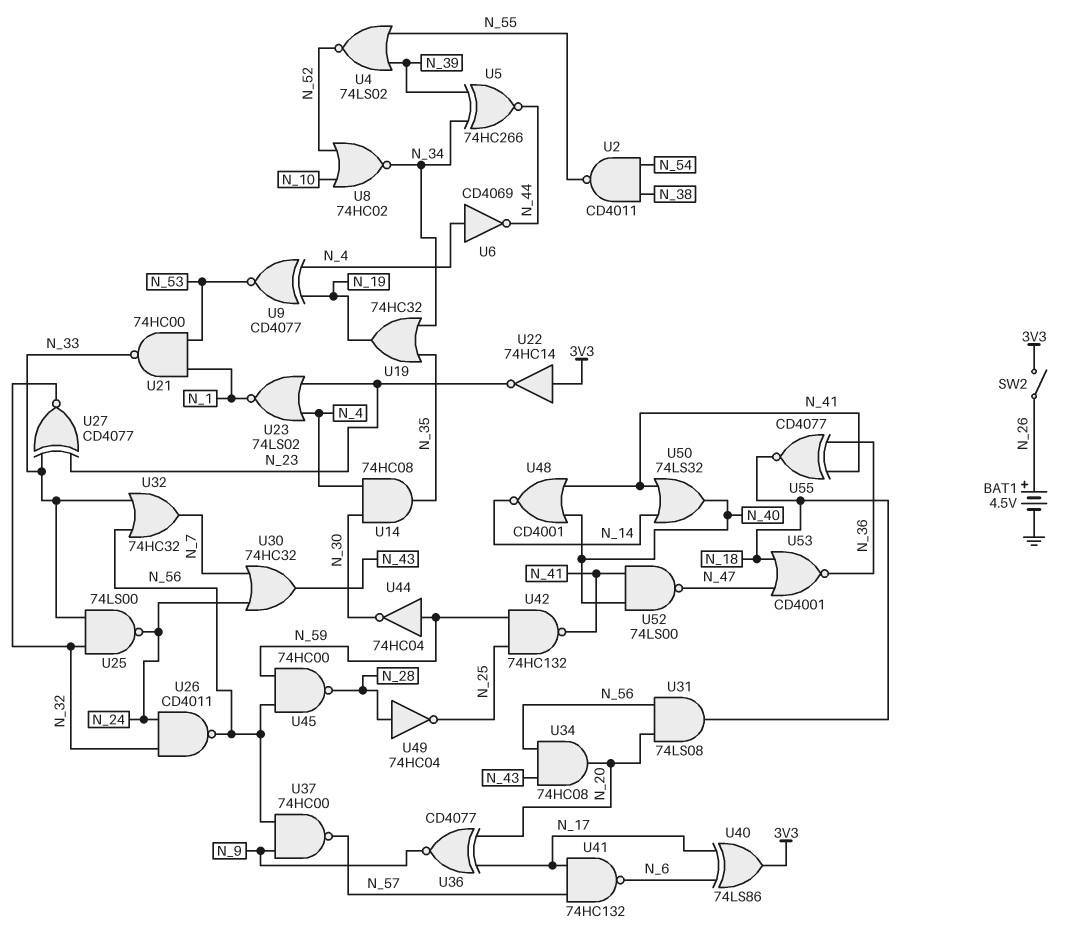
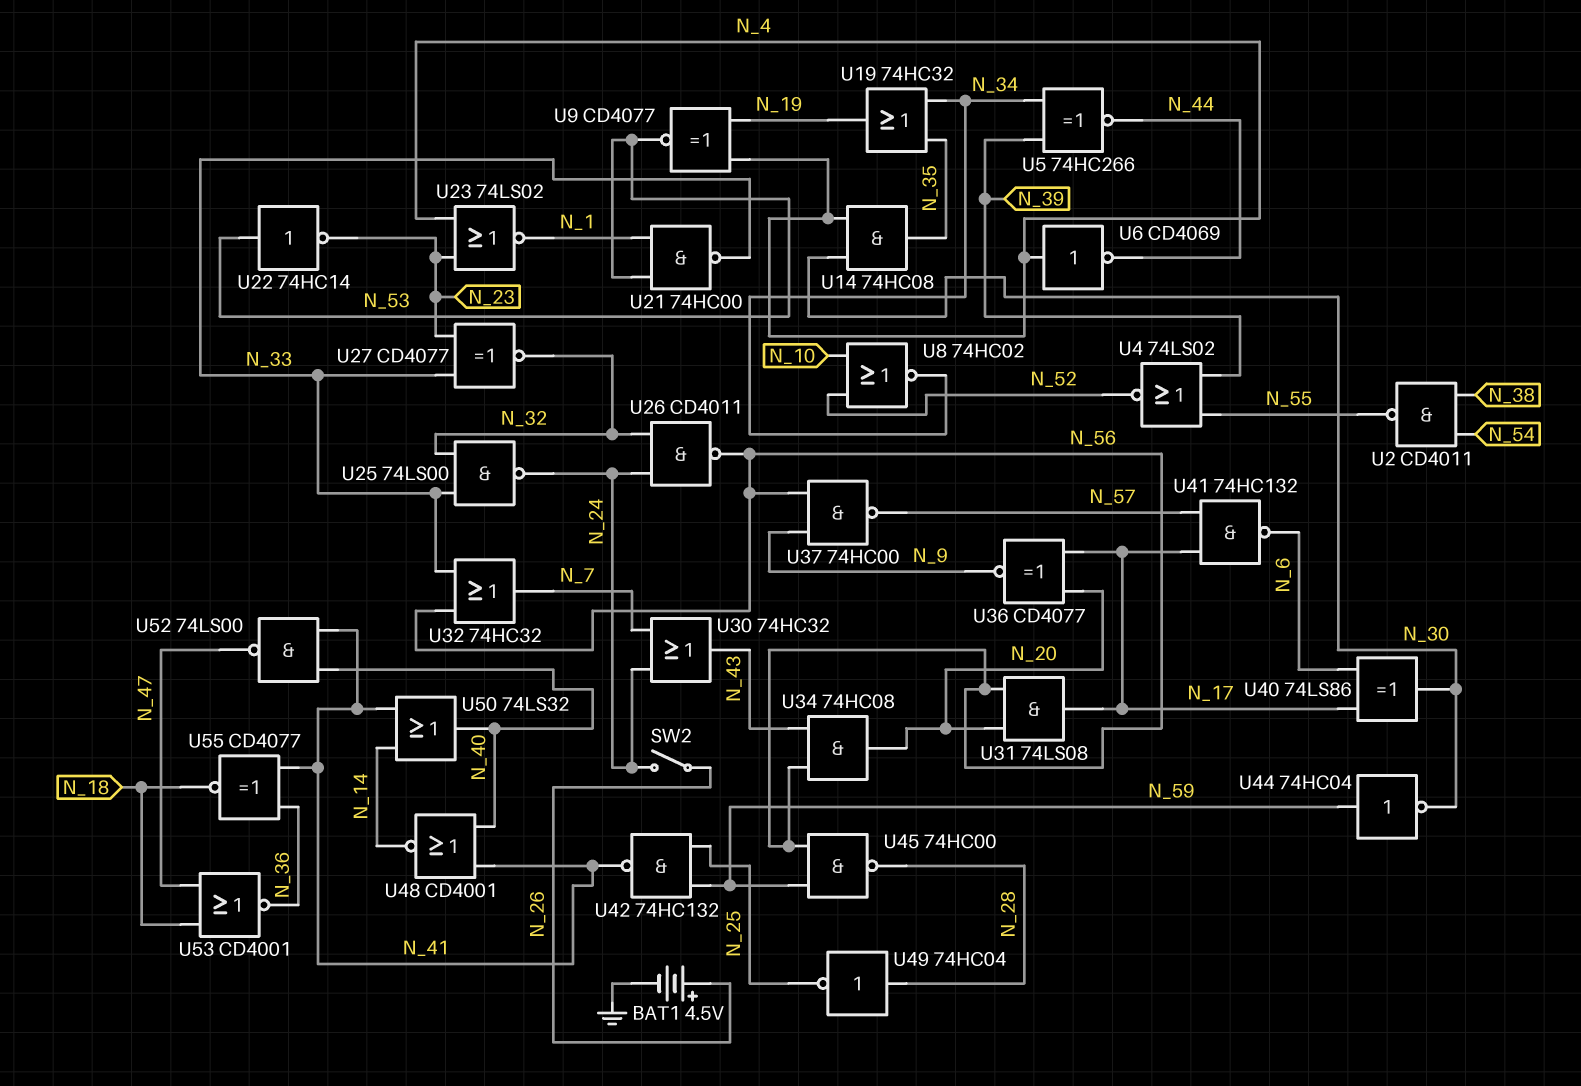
SW2: switch (3V3, N_26) -> switch (N_24, N_26)
U22: NOT 74HC14 (in 3V3, out N_23) -> NOT 74HC14 (in N_53, out N_23)
U31: AND 74LS08 (in N_20, in N_56, out N_18) -> AND 74LS08 (in N_20, in N_56, out N_17)
U40: XOR 74LS86 (in N_6, in N_17, out 3V3) -> XOR 74LS86 (in N_6, in N_17, out N_30)

